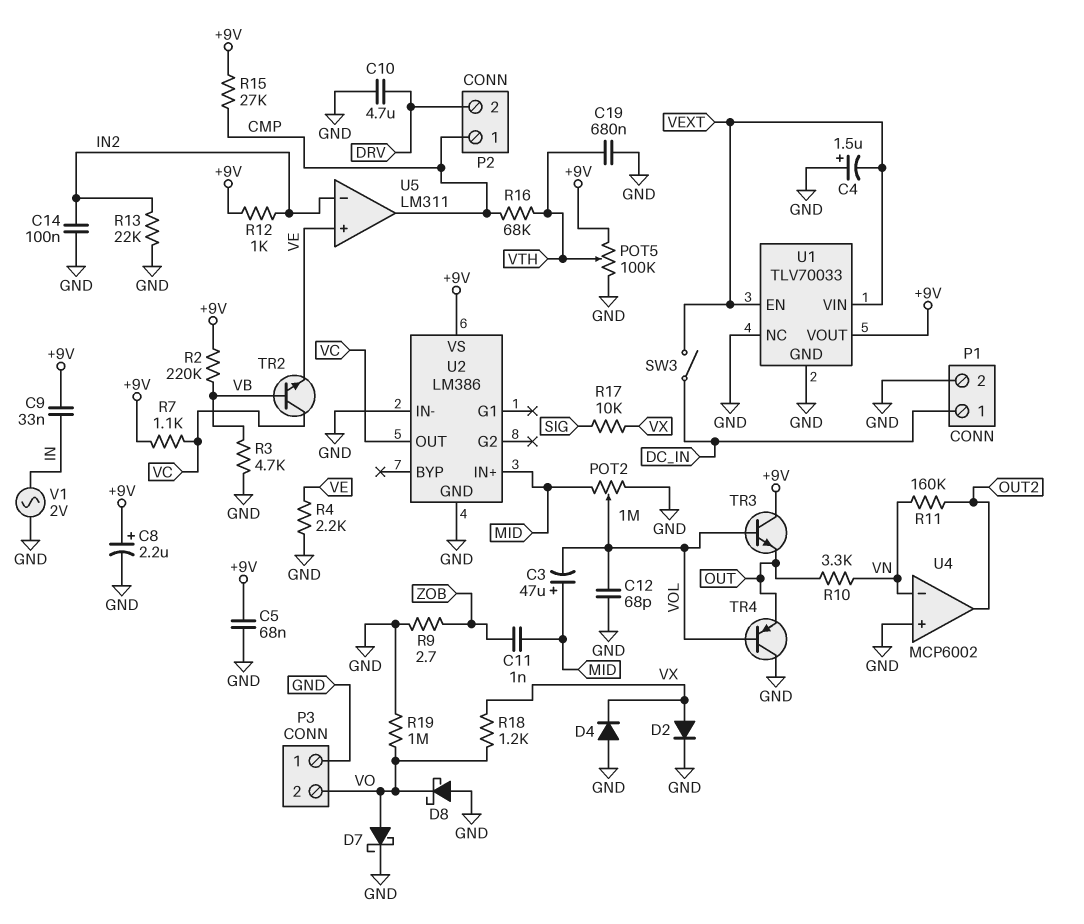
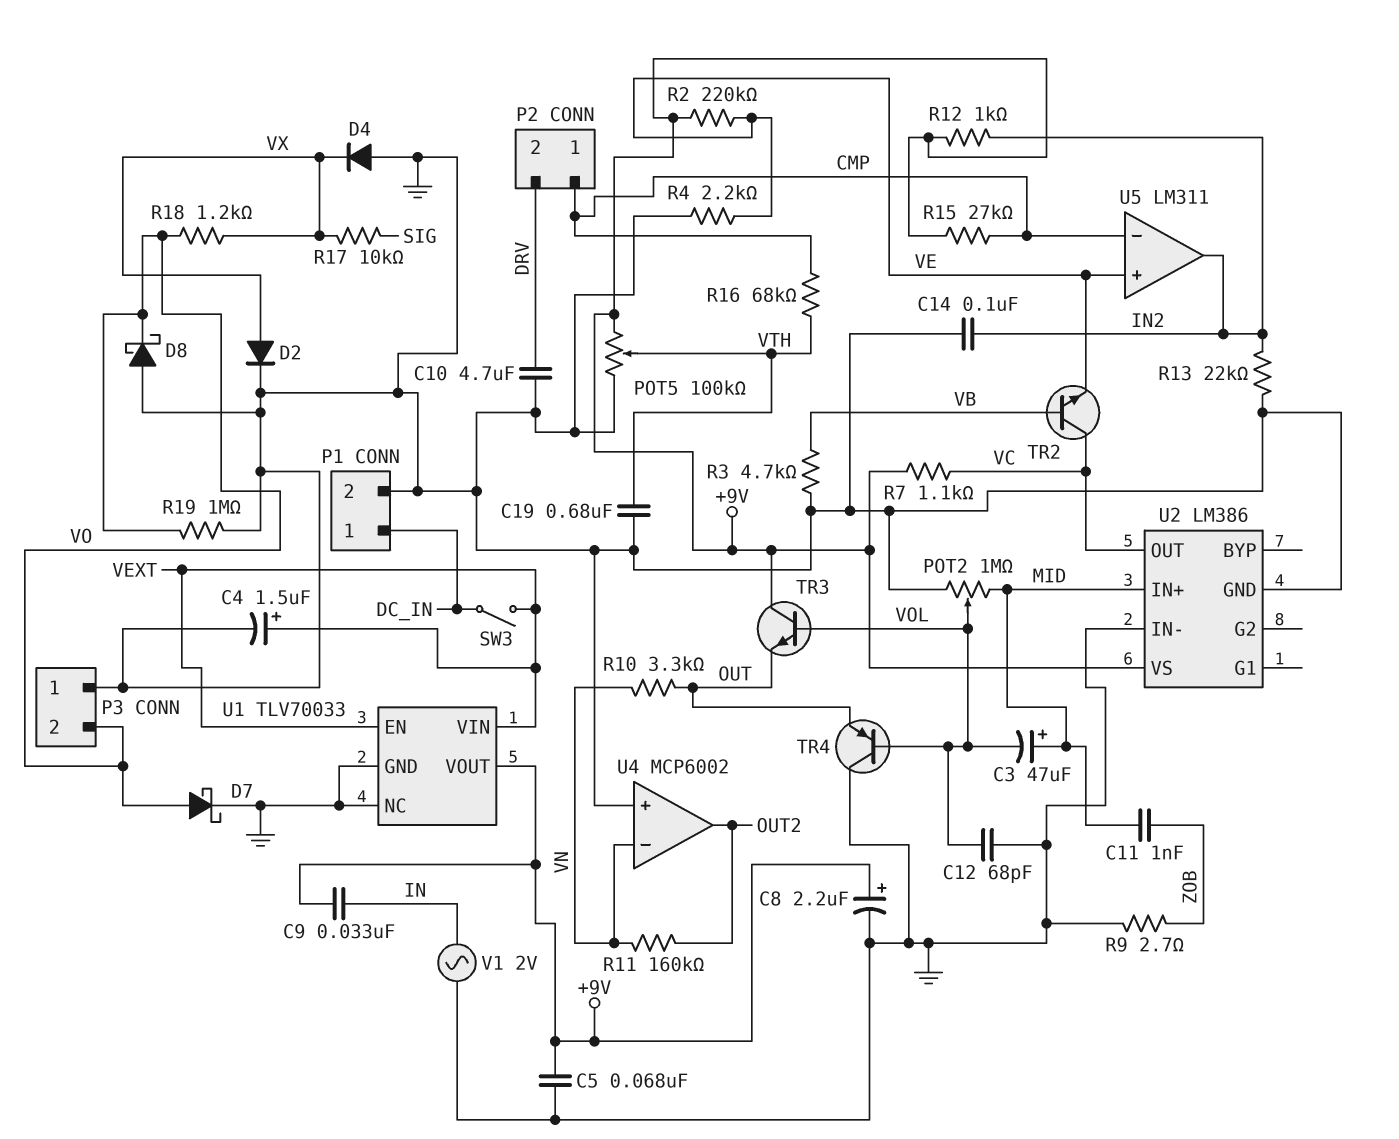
C4: 1.5uF (plus GND, minus VEXT) -> 1.5uF (plus VEXT, minus GND)
R2: 220k (+9V, VB) -> 220k (+9V, VE)
U5 pin in-: IN2 -> CMP
U5 pin out: CMP -> IN2

